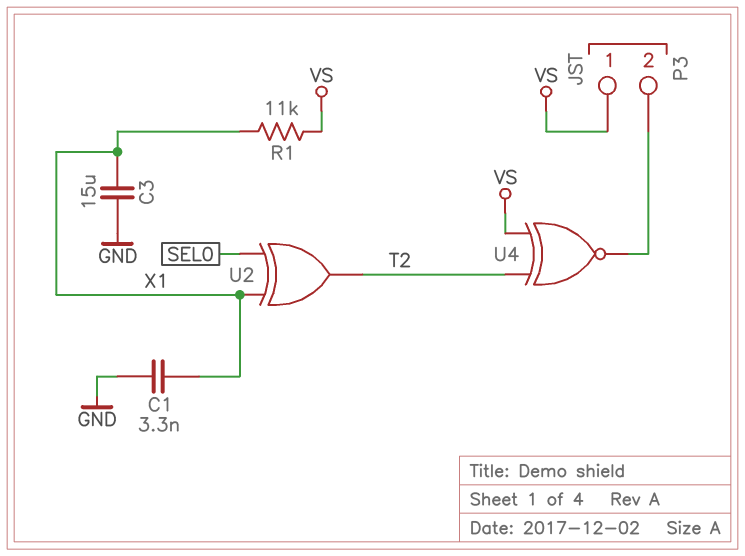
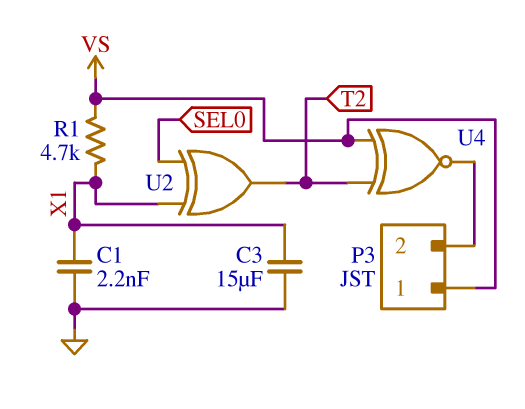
C1: 3.3nF (GND, X1) -> 2.2nF (GND, X1)
R1: 11k (VS, X1) -> 4.7k (VS, X1)

